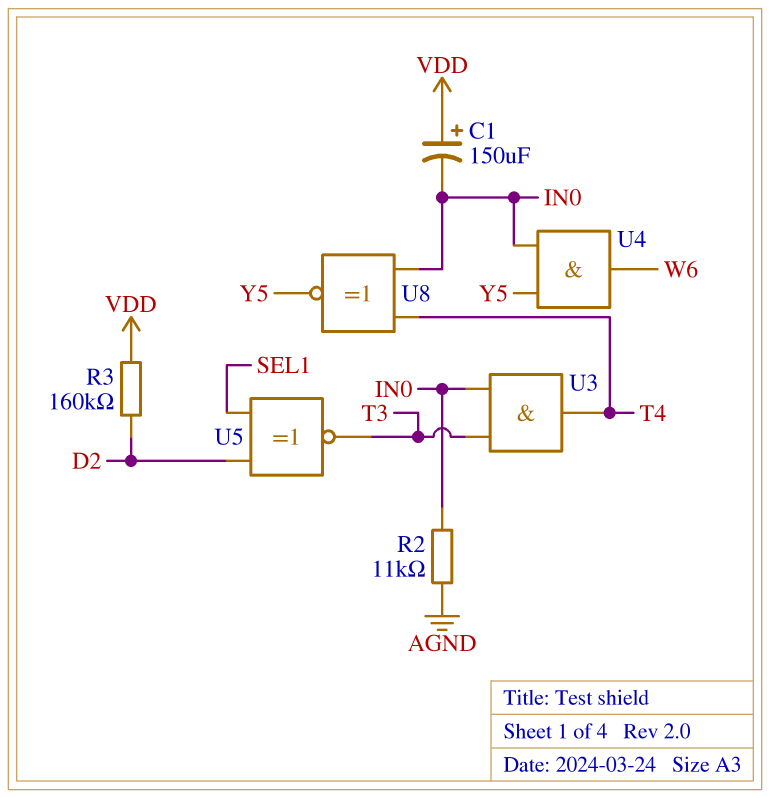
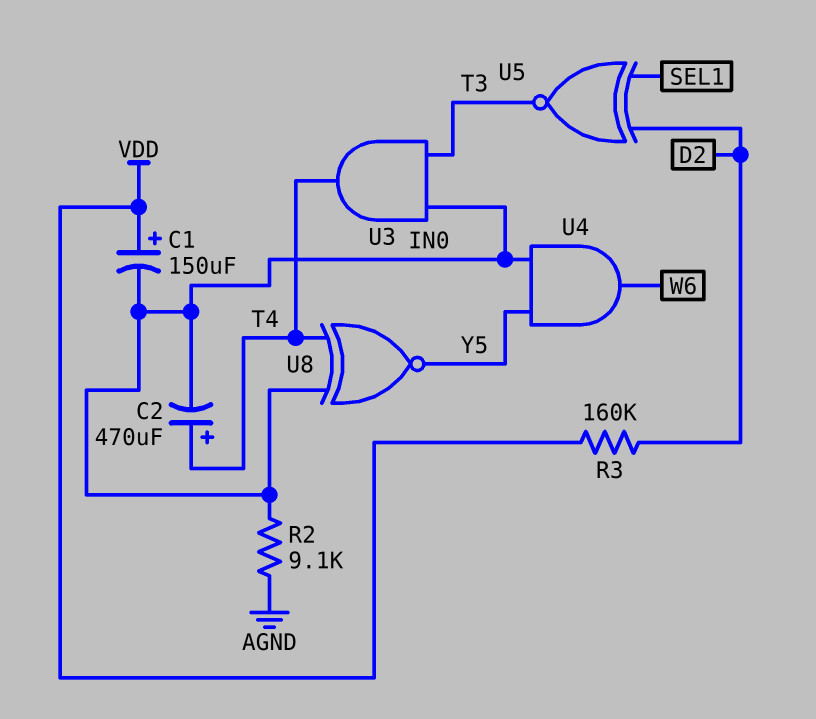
C2: none -> 470uF (plus T4, minus IN0)
R2: 11k (AGND, IN0) -> 9.1k (AGND, IN0)

